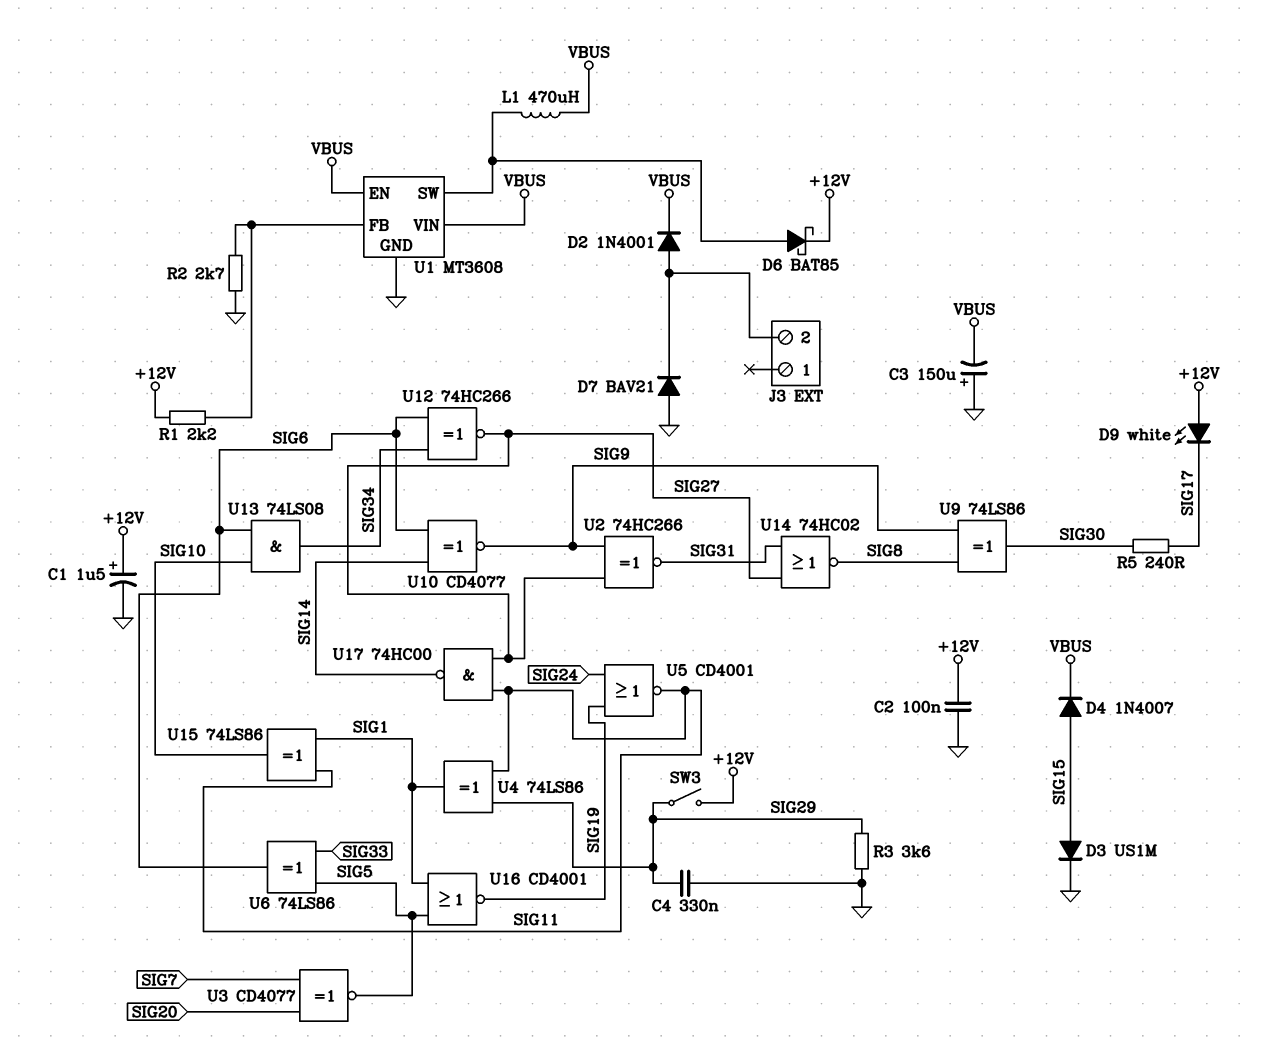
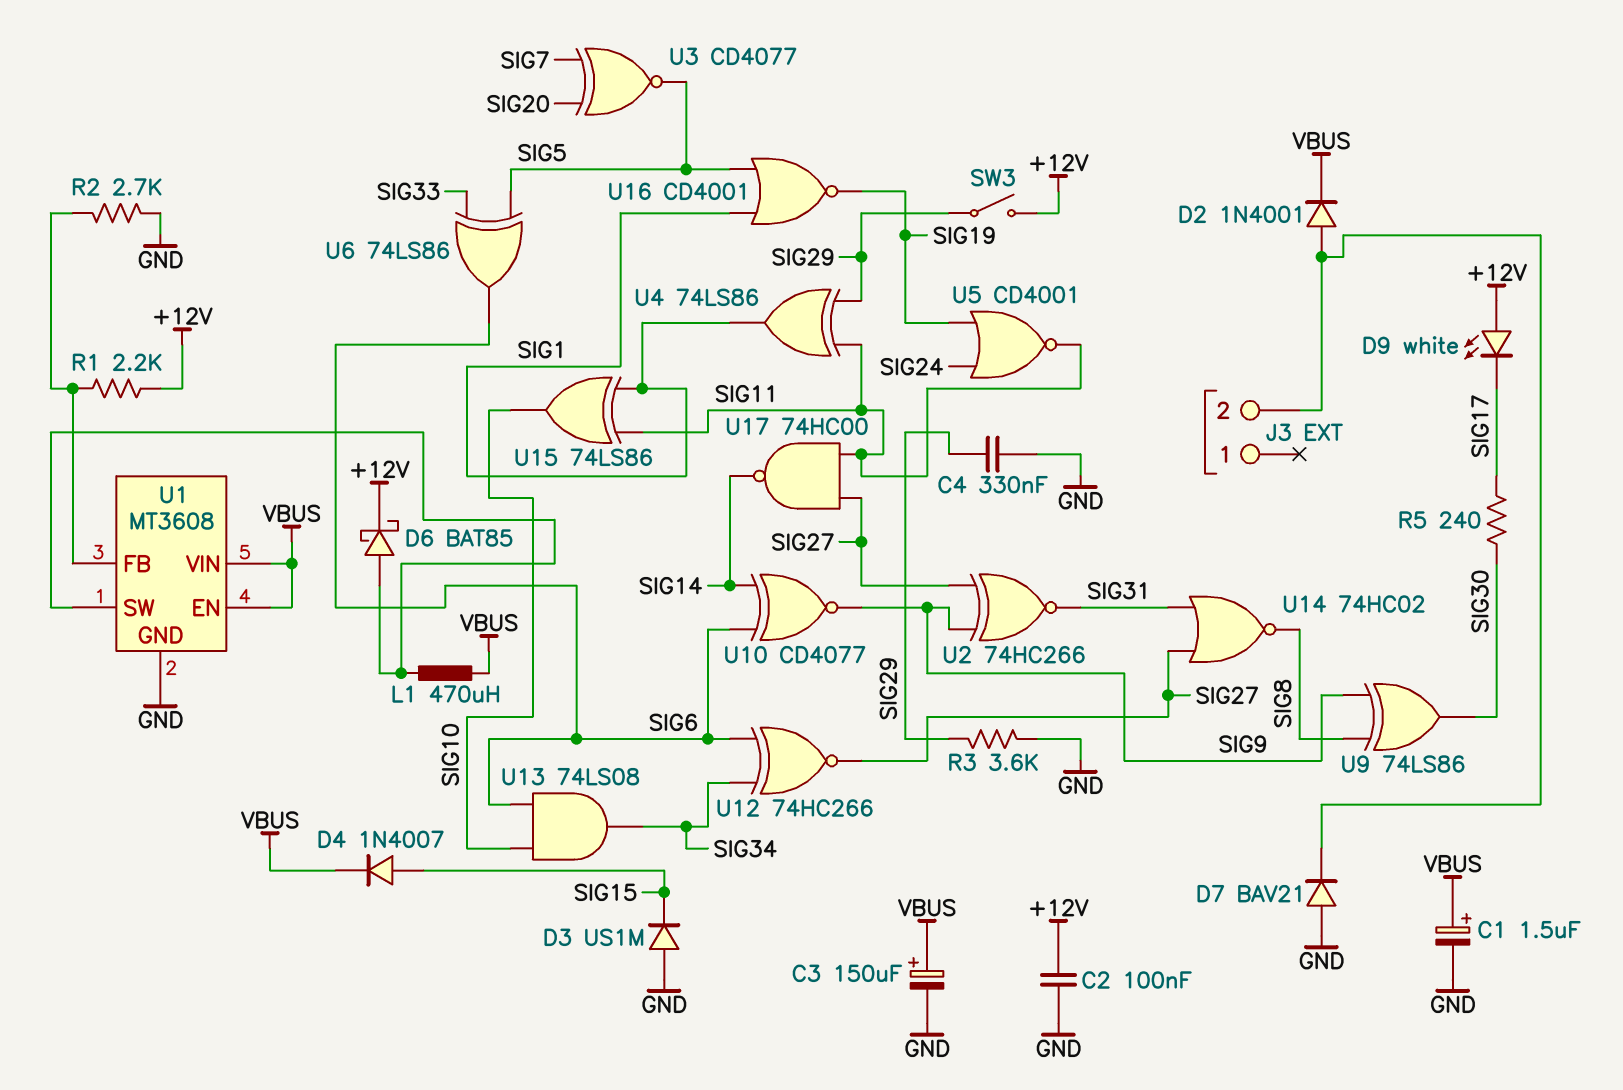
C1: 1.5uF (plus +12V, minus GND) -> 1.5uF (plus VBUS, minus GND)
C3: 150uF (plus GND, minus VBUS) -> 150uF (plus VBUS, minus GND)
D3: diode US1M (A SIG15, K GND) -> diode US1M (A GND, K SIG15)

